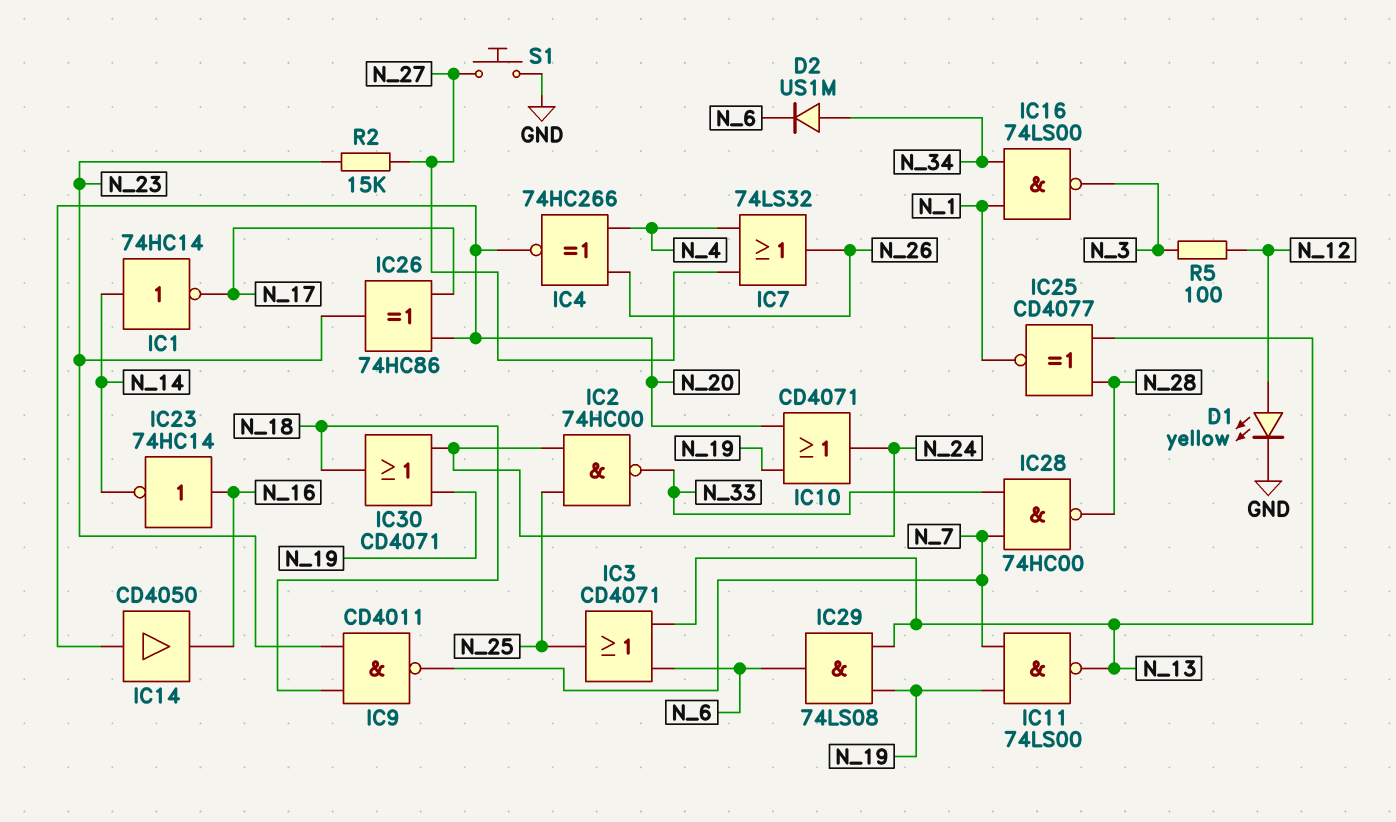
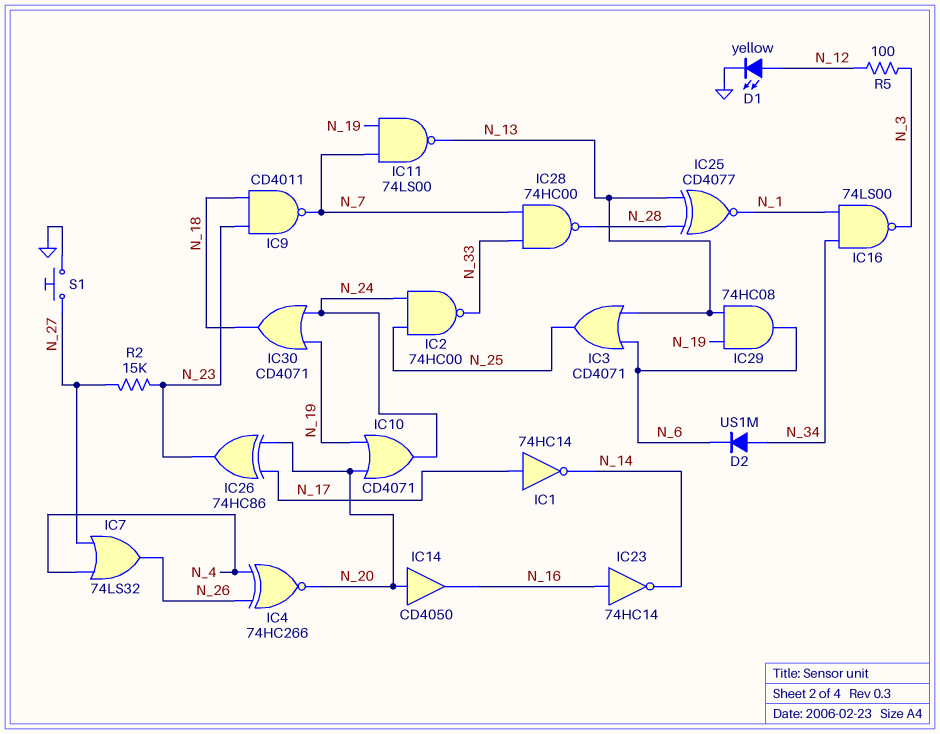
IC1: NOT 74HC14 (in N_14, out N_17) -> NOT 74HC14 (in N_17, out N_14)
IC29: AND 74LS08 (in N_13, in N_19, out N_6) -> AND 74HC08 (in N_13, in N_19, out N_6)

